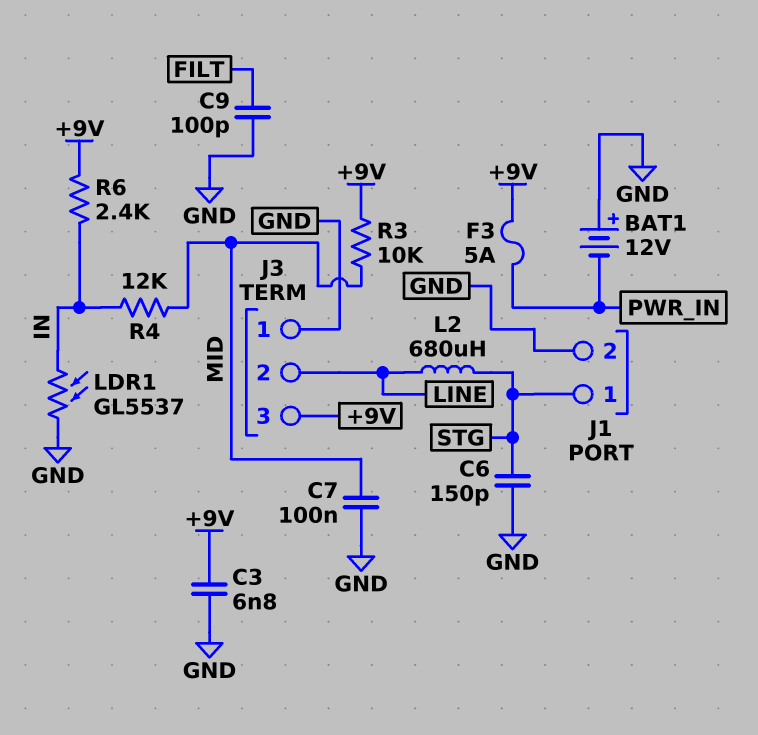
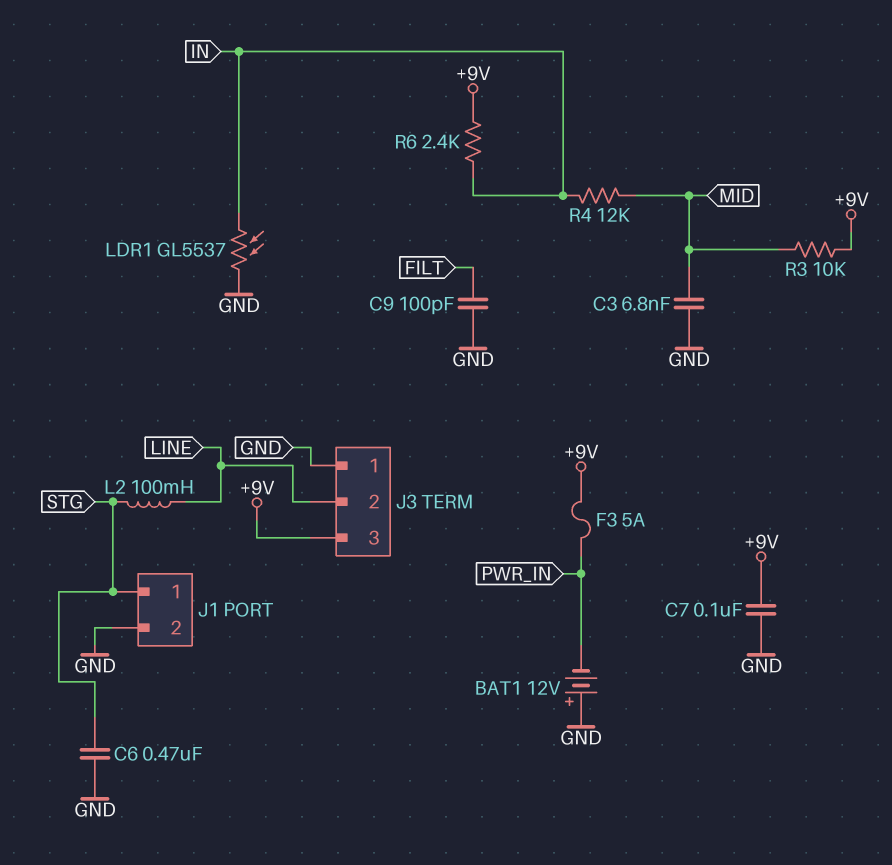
C3: 6.8nF (+9V, GND) -> 6.8nF (GND, MID)
C6: 150pF (GND, STG) -> 470nF (GND, STG)
C7: 100nF (GND, MID) -> 100nF (+9V, GND)
L2: 680uH (LINE, STG) -> 100mH (LINE, STG)

